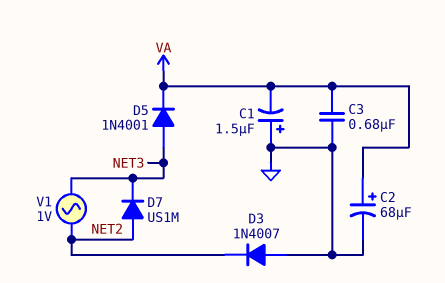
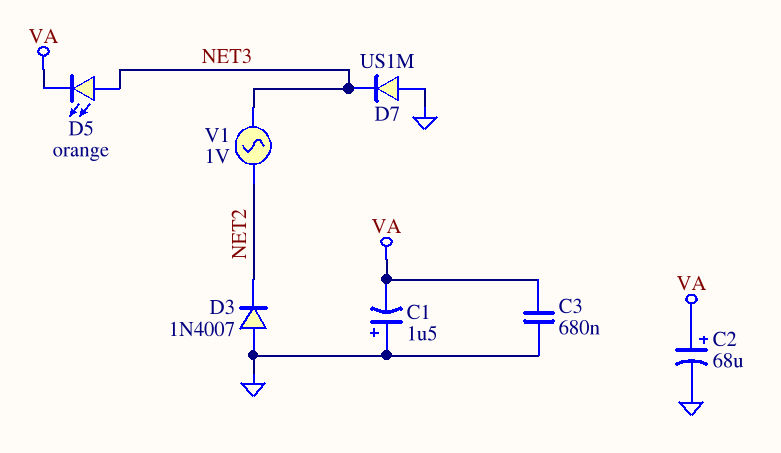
D5: diode 1N4001 (A NET3, K VA) -> LED orange (A NET3, K VA)
D7: diode US1M (A NET2, K NET3) -> diode US1M (A GND, K NET3)

